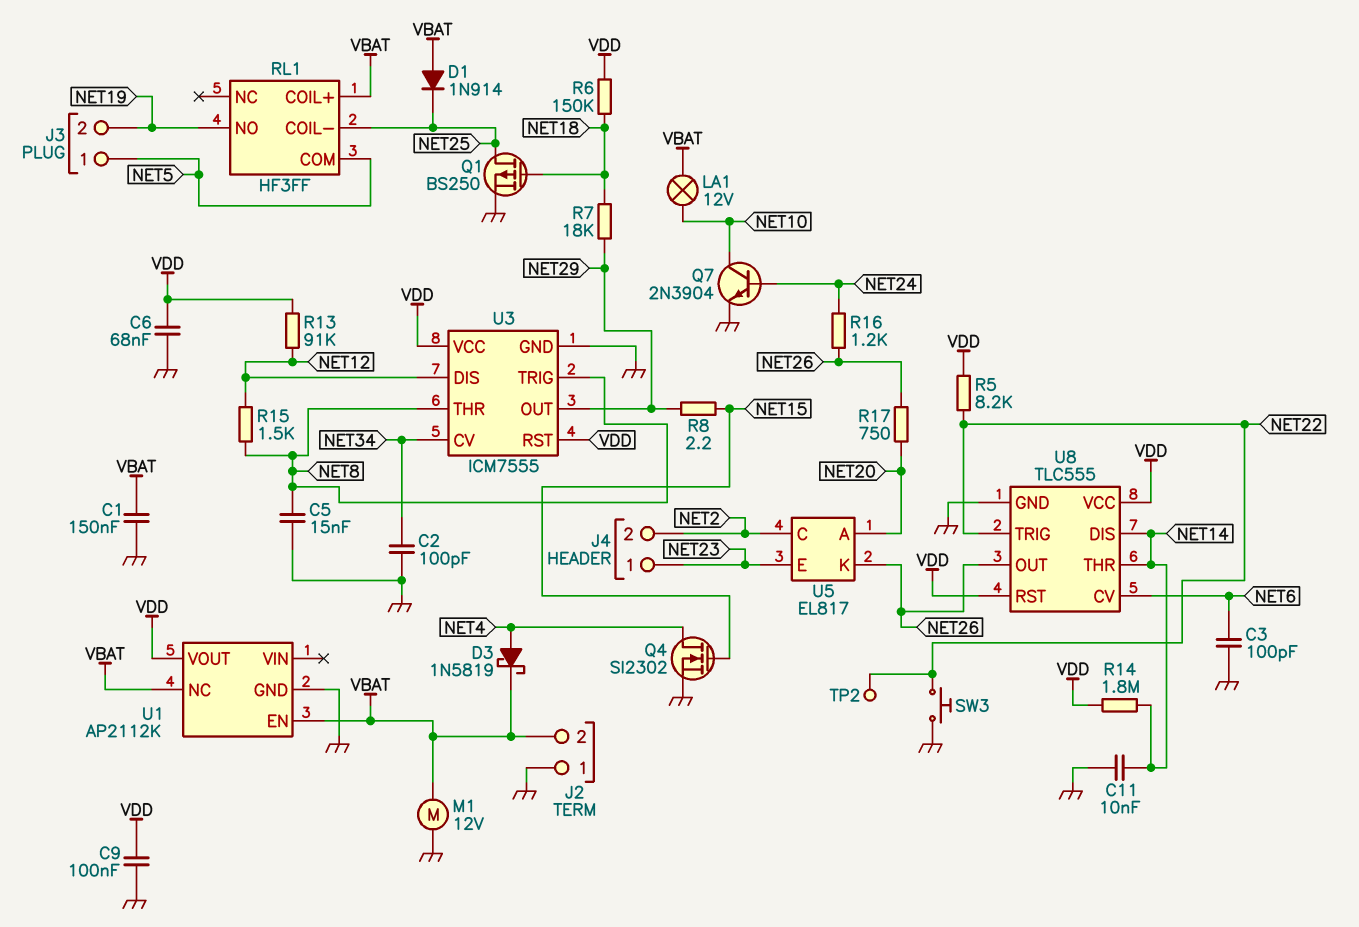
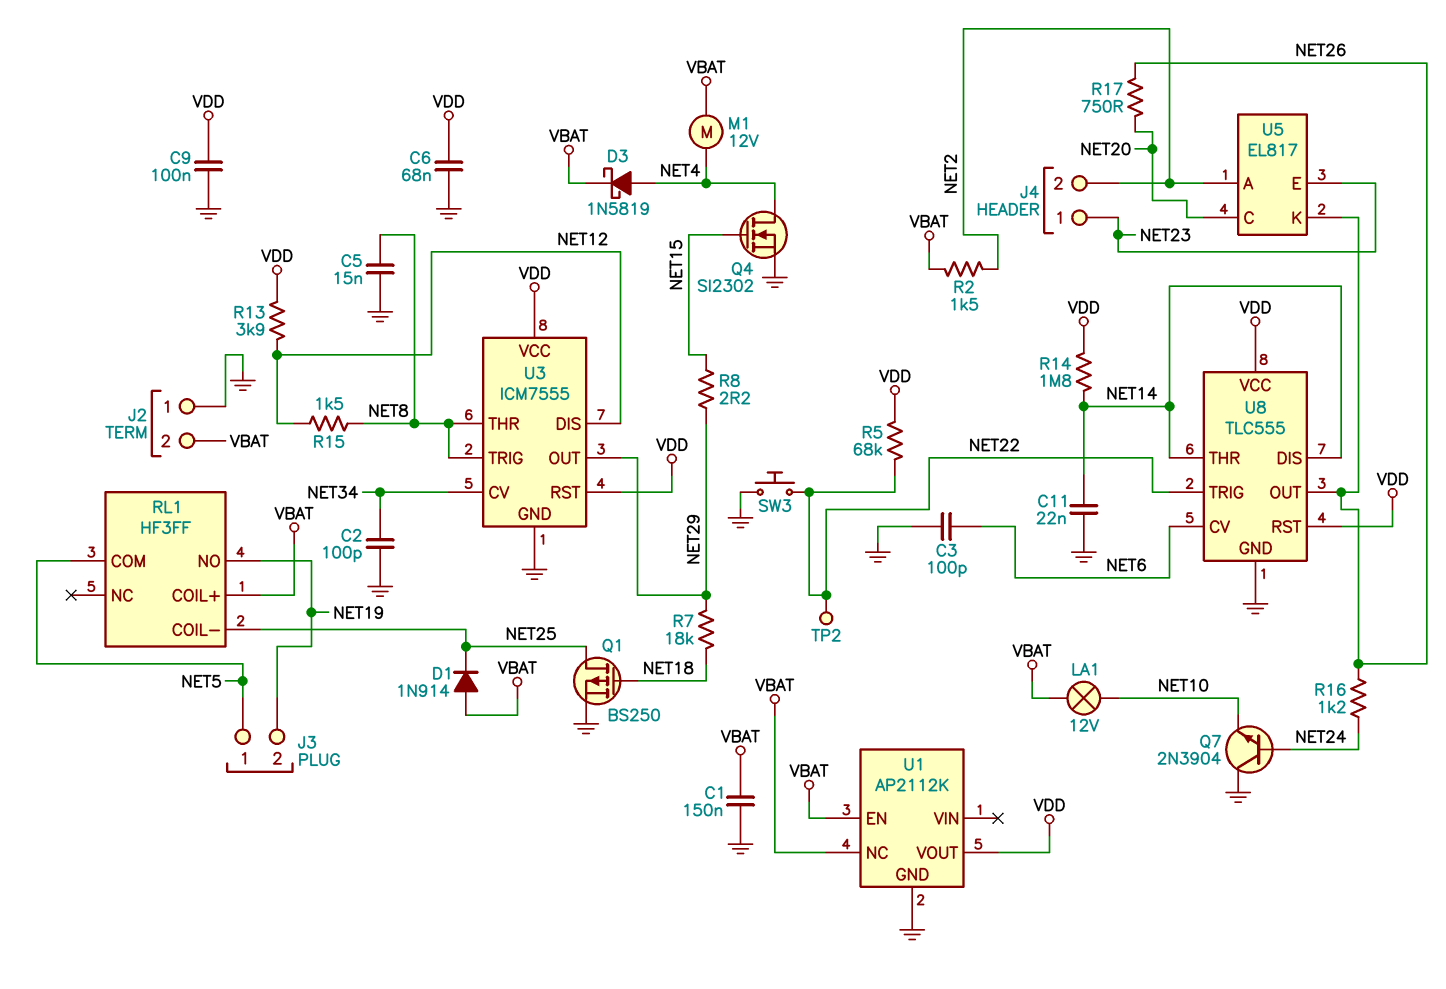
C11: 10nF (GND, NET14) -> 22nF (GND, NET14)
M1: motor 12V (GND, VBAT) -> motor 12V (NET4, VBAT)
Q7: NPN 2N3904 (B NET24, C NET10, E GND) -> NPN 2N3904 (B NET24, C GND, E NET10)
R2: none -> 1.5k (NET2, VBAT)
R5: 8.2k (NET22, VDD) -> 68k (NET22, VDD)
R6: 150k (NET18, VDD) -> none
R13: 91k (NET12, VDD) -> 3.9k (NET12, VDD)
U5 pin A: NET20 -> NET2
U5 pin C: NET2 -> NET20

